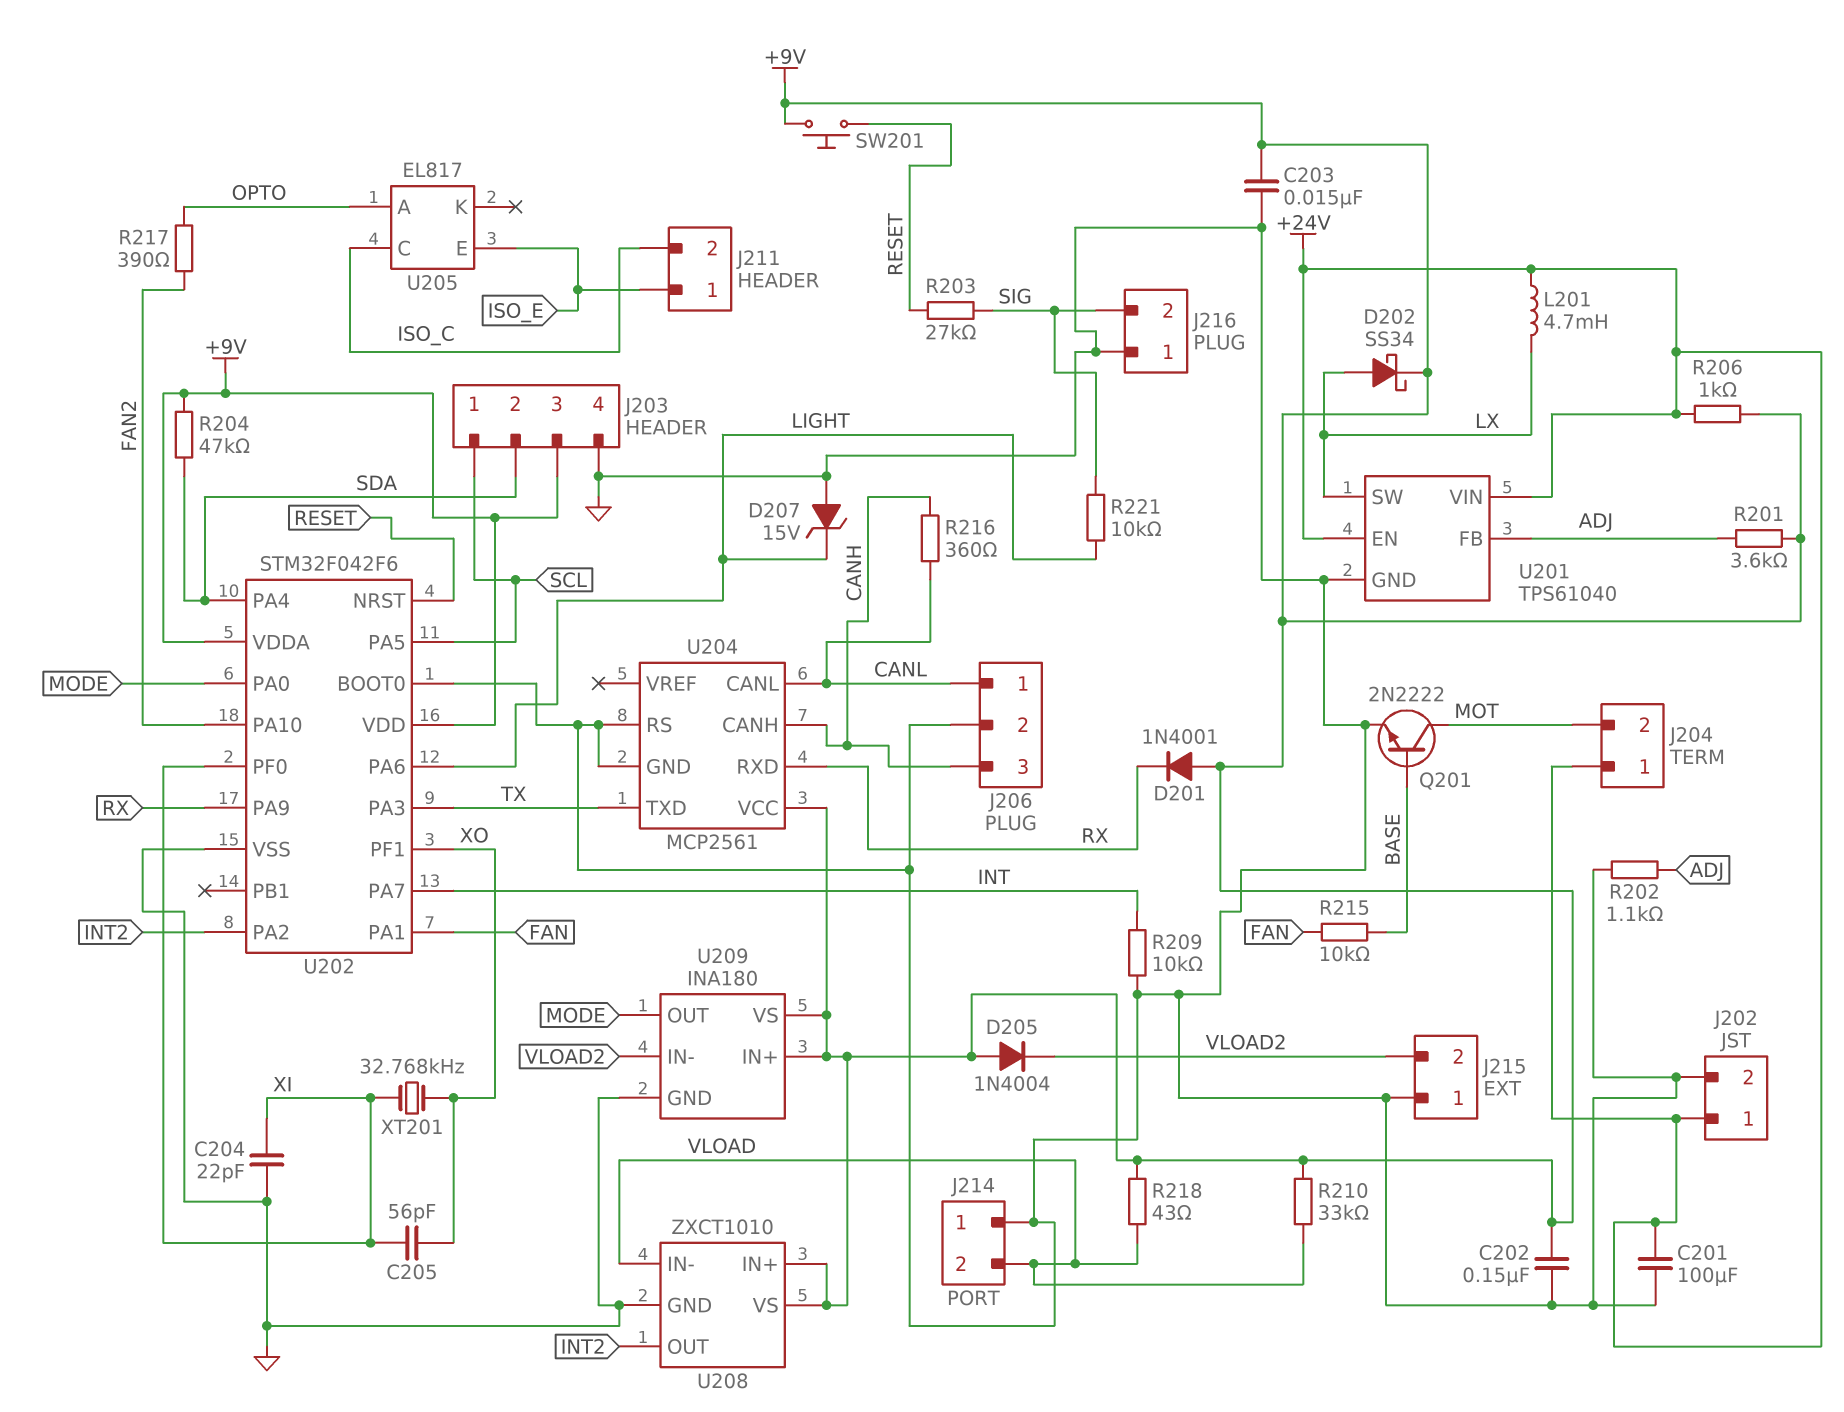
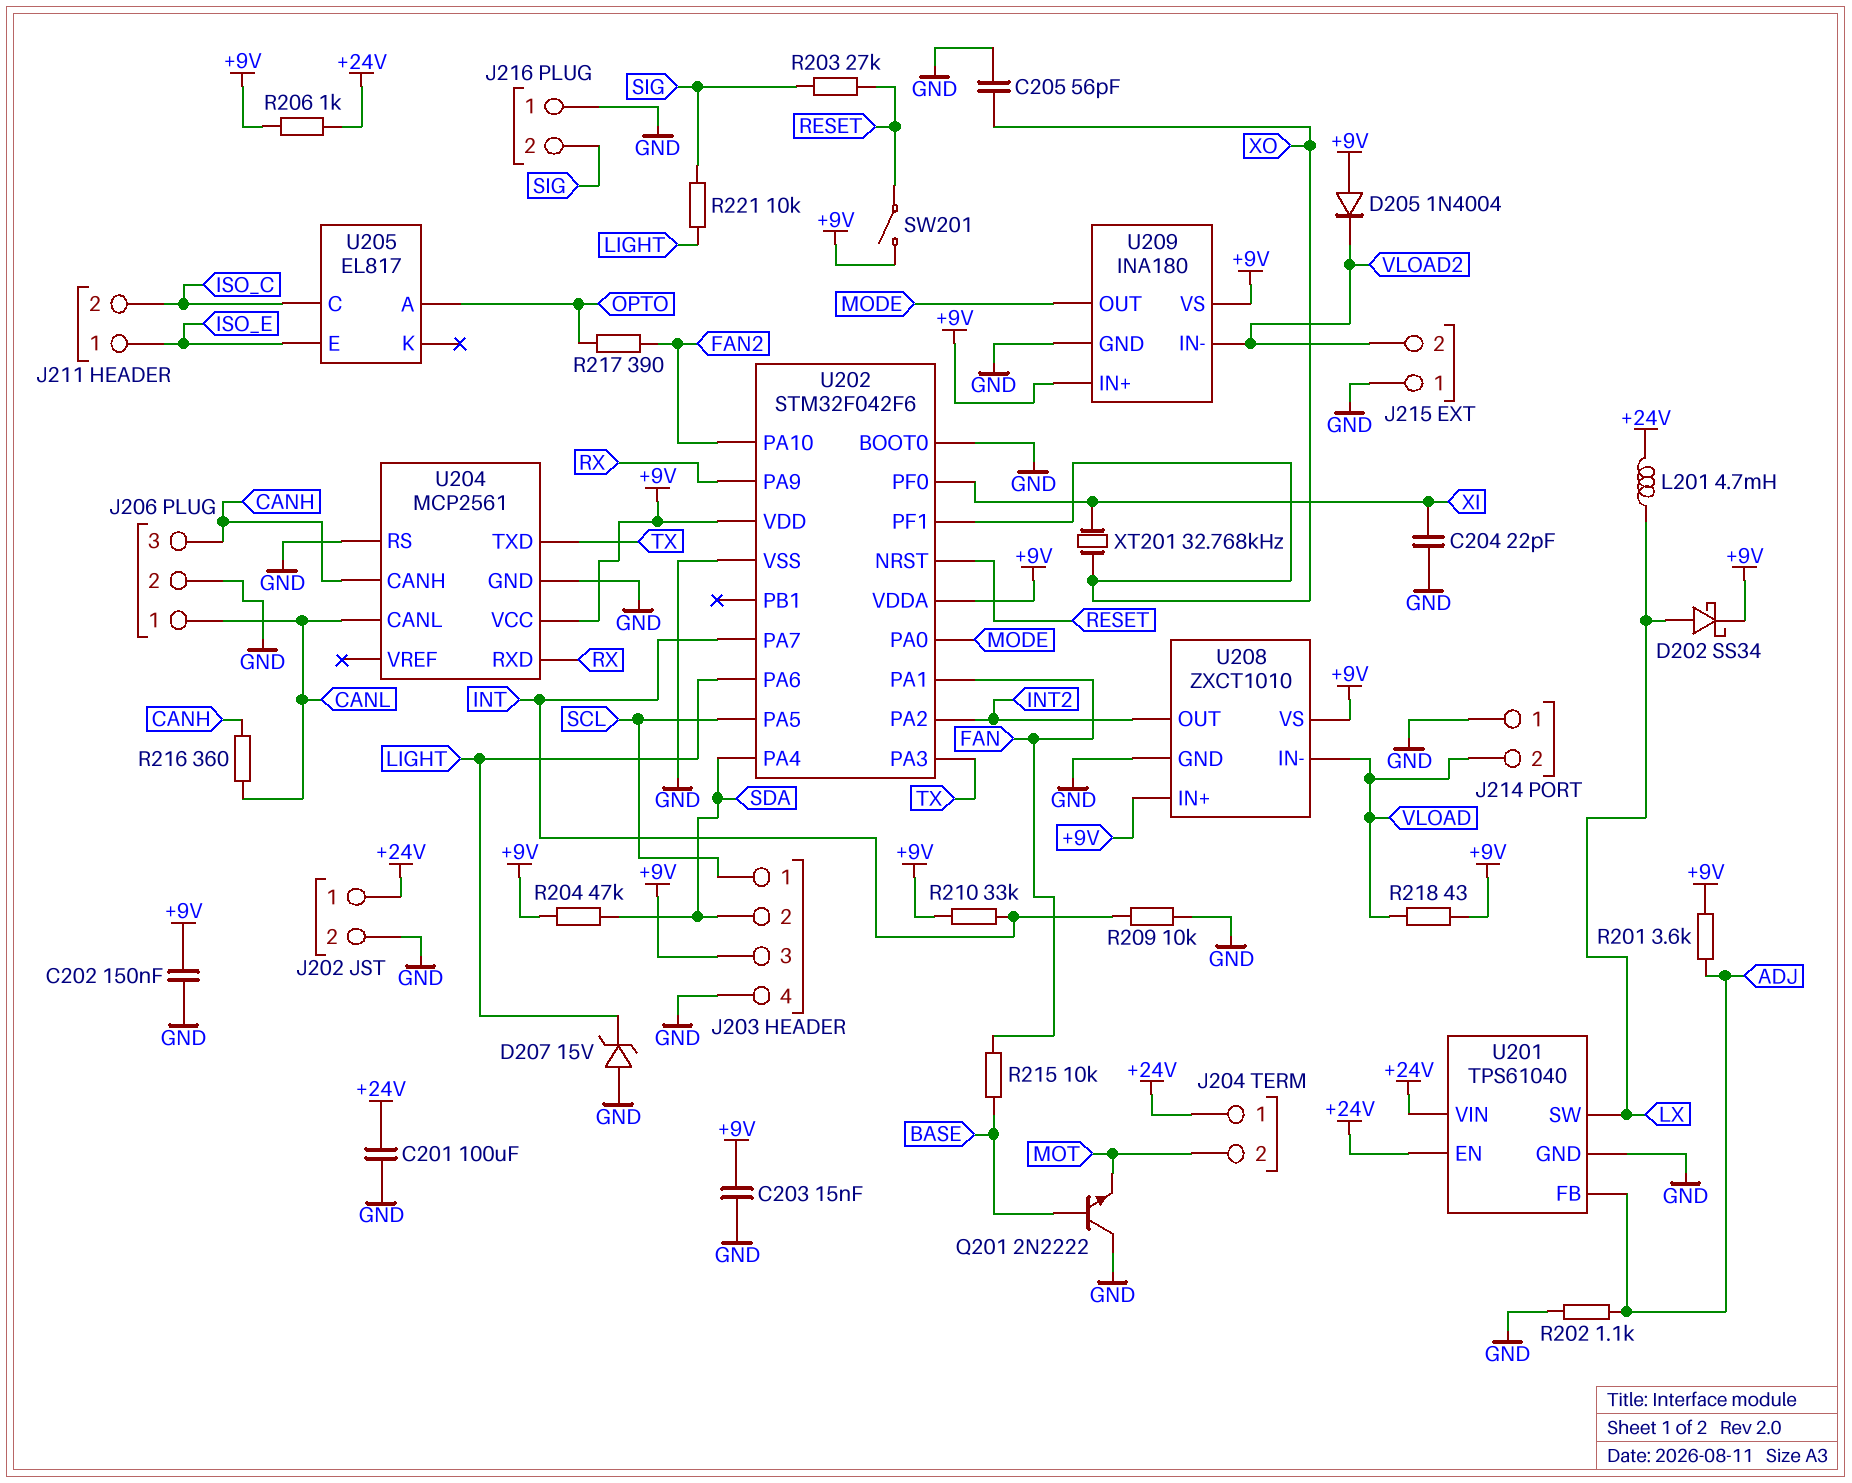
C205: 56pF (XI, XO) -> 56pF (GND, XO)
D201: diode 1N4001 (A +9V, K RX) -> none
Q201: NPN 2N2222 (B BASE, C MOT, E GND) -> NPN 2N2222 (B BASE, C GND, E MOT)
R210: 33k (+9V, VLOAD) -> 33k (+9V, INT)
SW201: button (+9V, RESET) -> switch (+9V, RESET)

